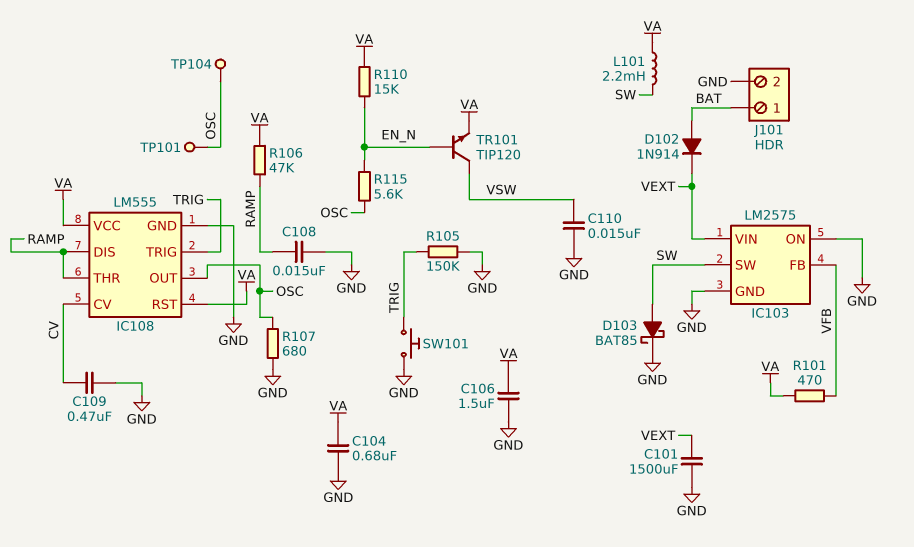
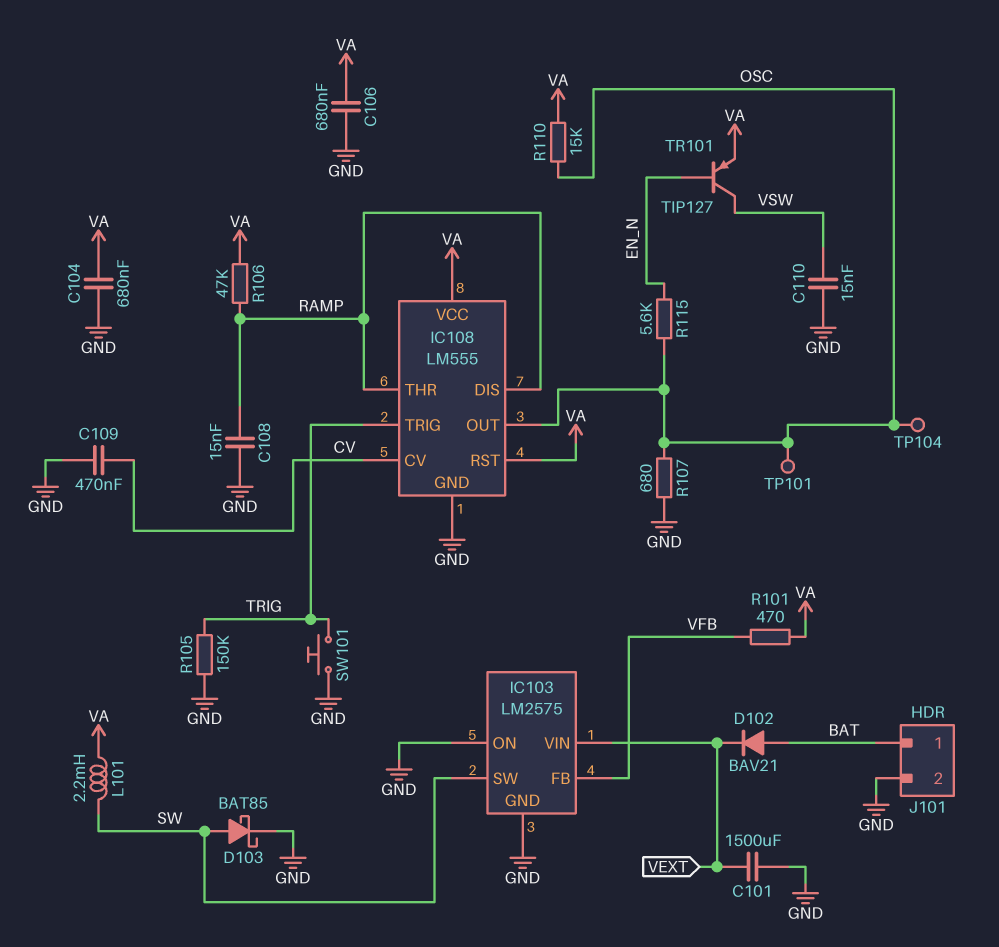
C106: 1.5uF (GND, VA) -> 680nF (GND, VA)
D102: diode 1N914 (A BAT, K VEXT) -> diode BAV21 (A BAT, K VEXT)
R110: 15k (EN_N, VA) -> 15k (OSC, VA)
TR101: NPN TIP120 (B EN_N, C VSW, E VA) -> PNP TIP127 (B EN_N, C VSW, E VA)

